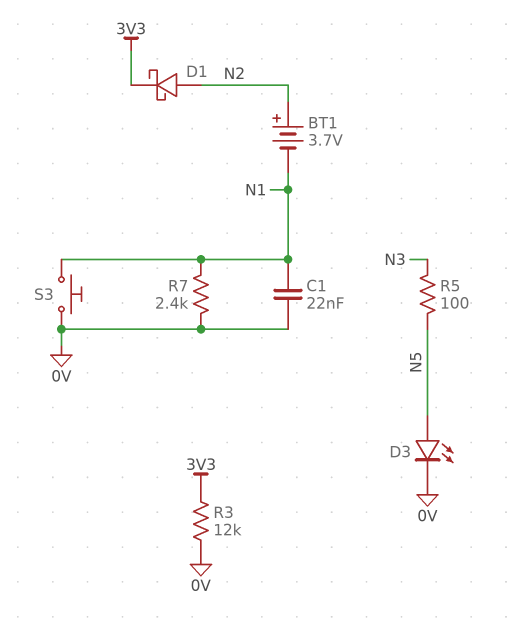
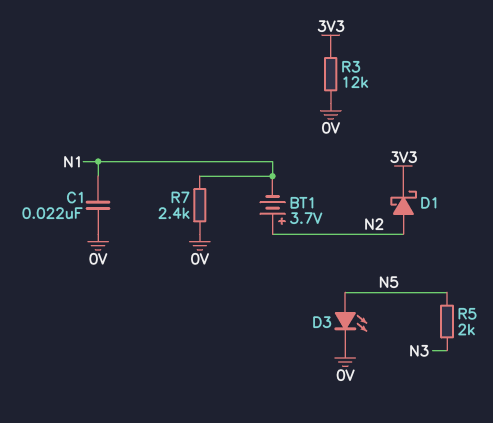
R5: 100 (N3, N5) -> 2k (N3, N5)
S3: button (0V, N1) -> none

